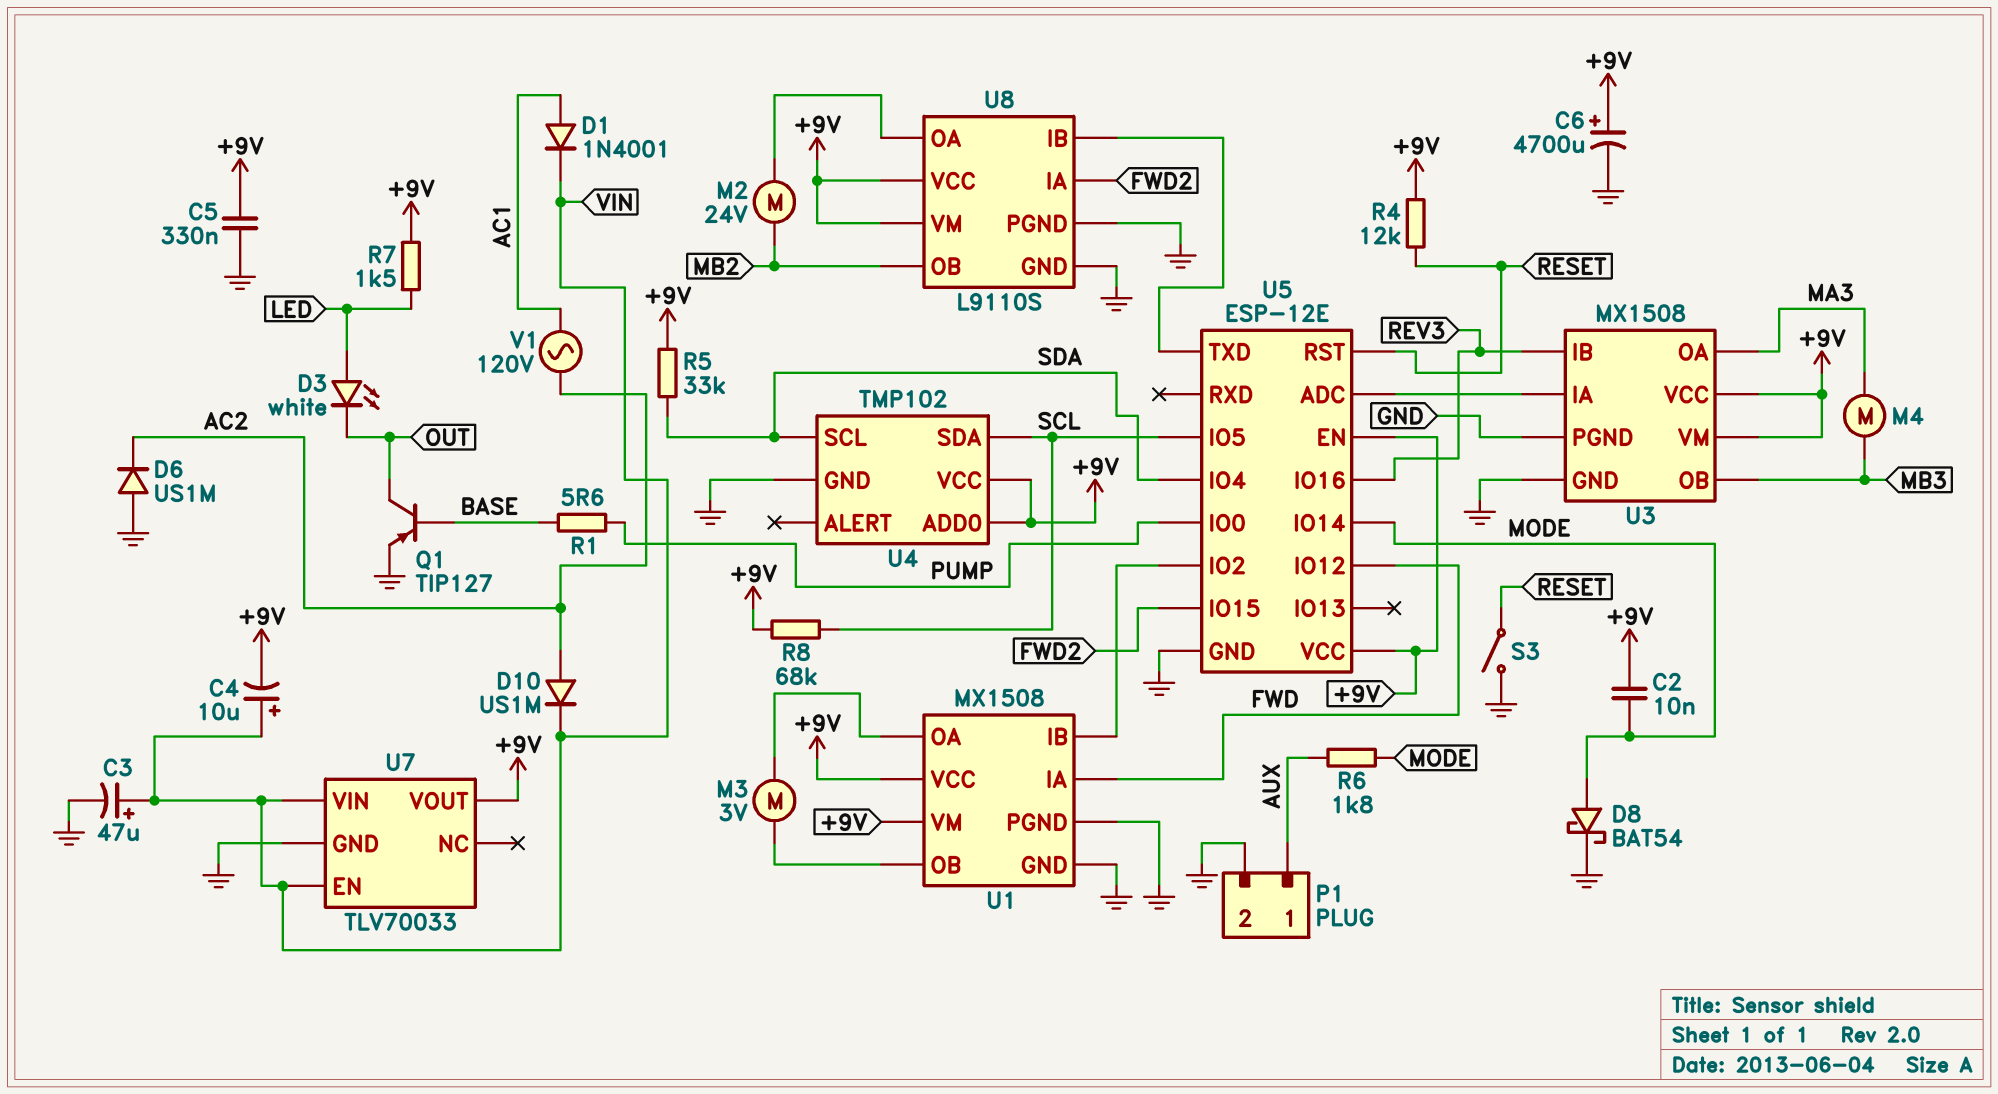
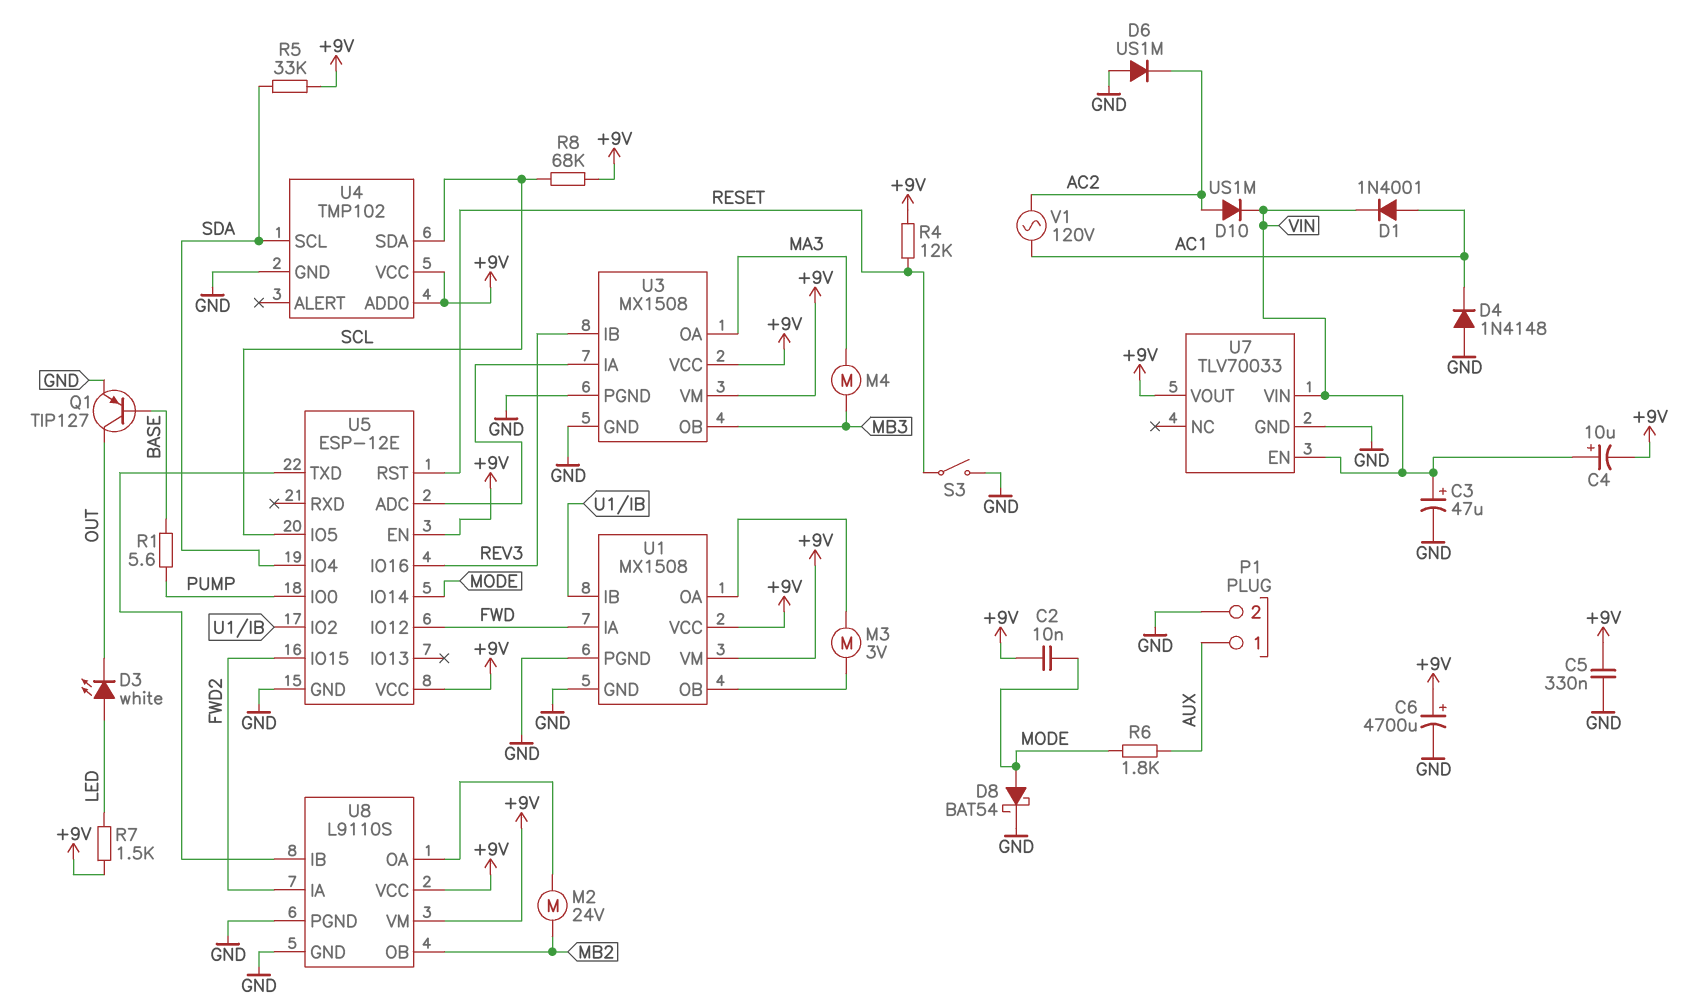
D4: none -> diode 1N4148 (A GND, K AC1)

